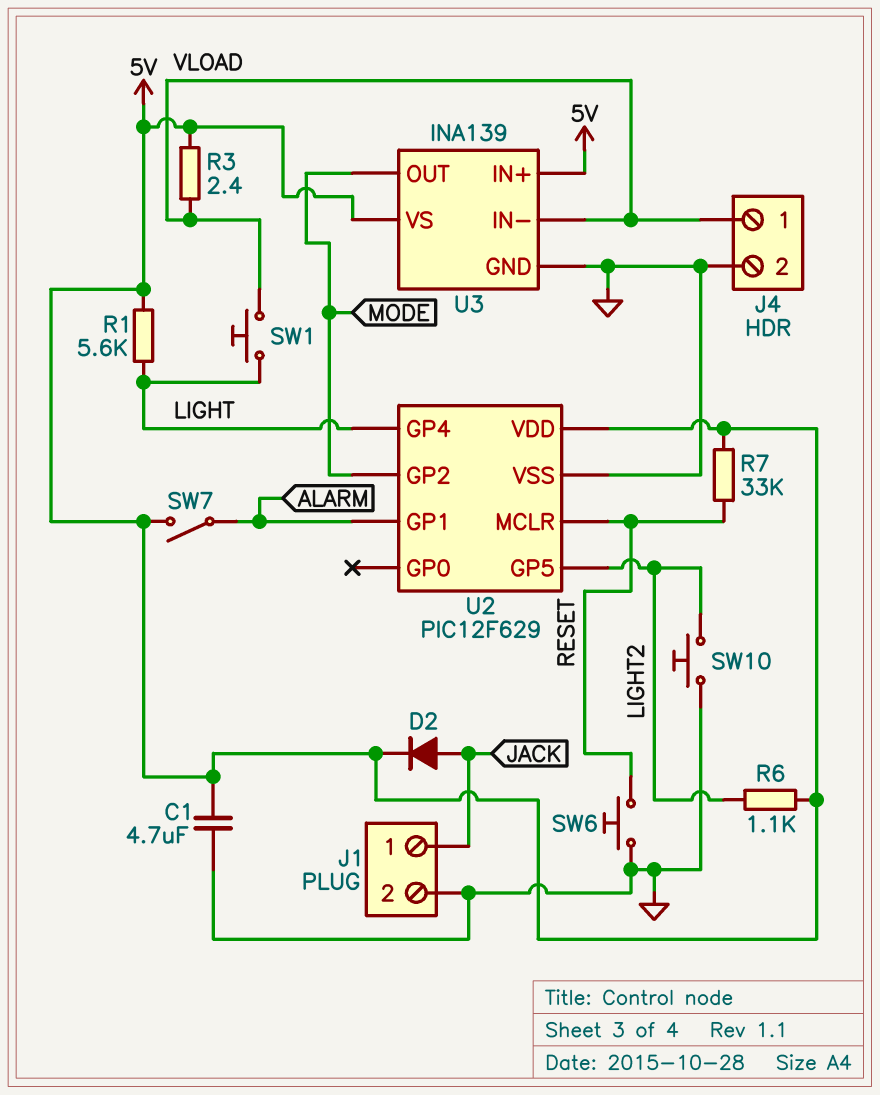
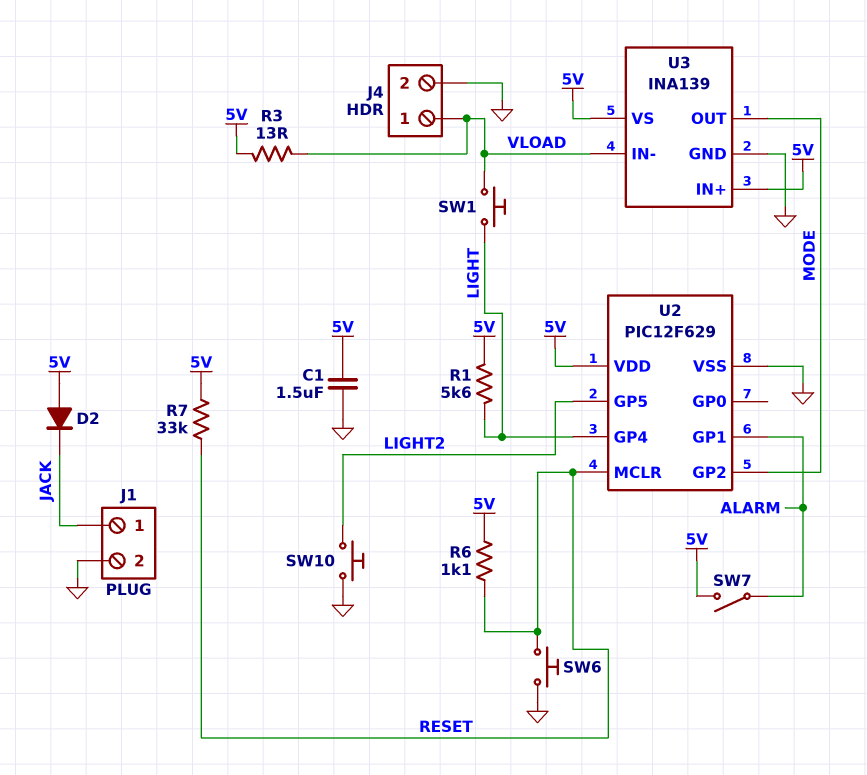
C1: 4.7uF (5V, GND) -> 1.5uF (5V, GND)
D2: diode (A JACK, K 5V) -> diode (A 5V, K JACK)
R3: 2.4 (5V, VLOAD) -> 13 (5V, VLOAD)
R6: 1.1k (5V, LIGHT2) -> 1.1k (5V, RESET)

